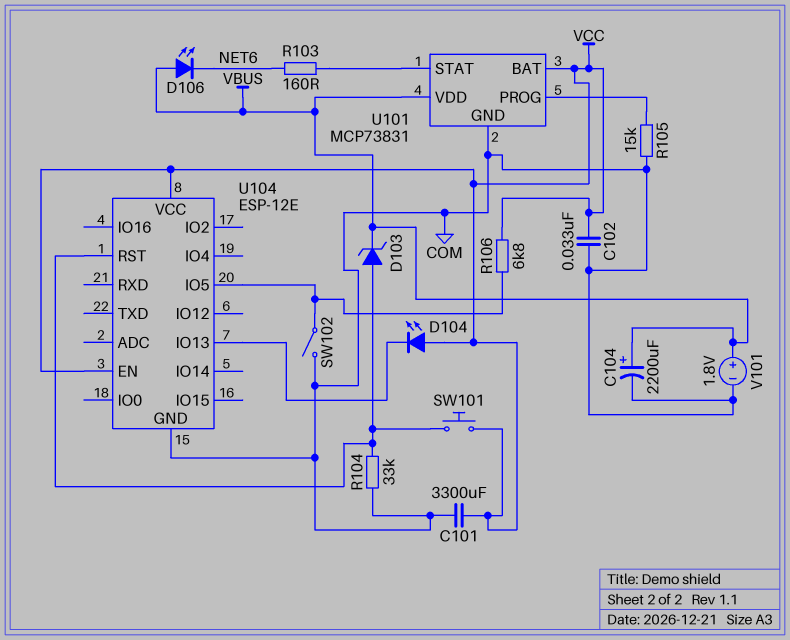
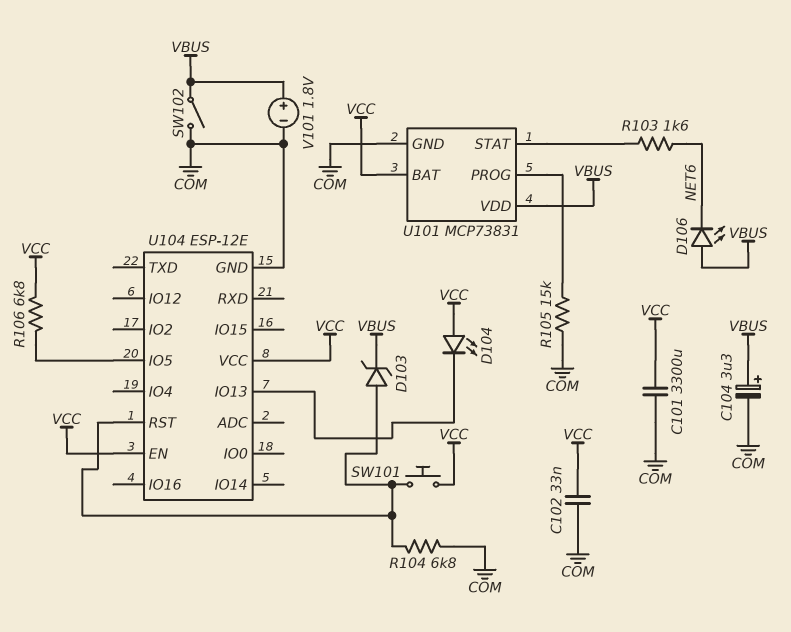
C104: 2200uF (plus VBUS, minus COM) -> 3.3uF (plus VBUS, minus COM)
R103: 160 (NET6, U101/STAT) -> 1.6k (NET6, U101/STAT)
R104: 33k (COM, U104/RST) -> 6.8k (COM, U104/RST)
SW102: switch (COM, U104/IO5) -> switch (COM, VBUS)

